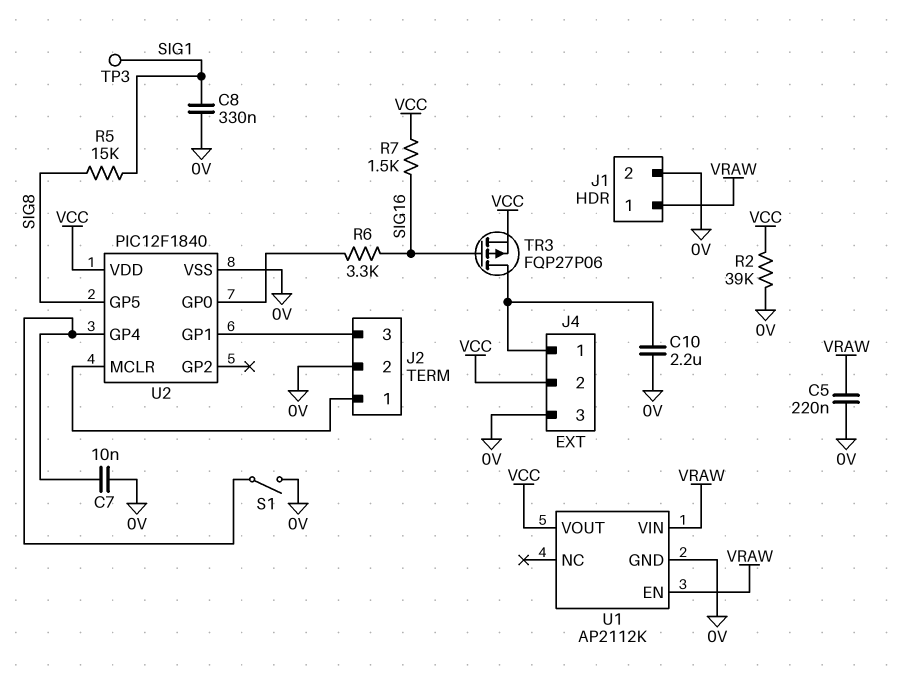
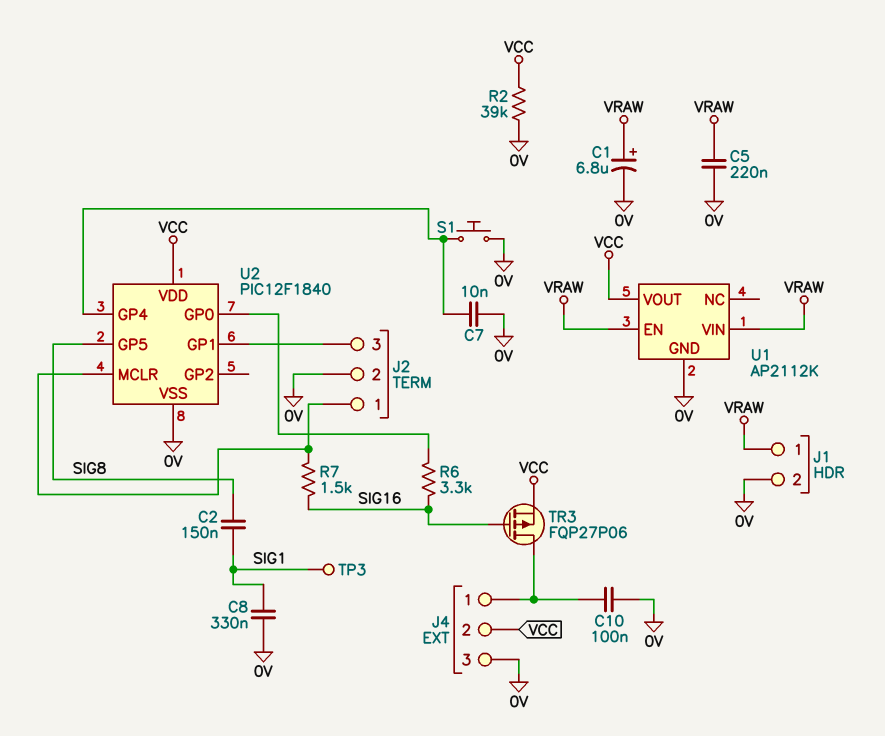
C1: none -> 6.8uF (plus VRAW, minus 0V)
C2: none -> 150nF (SIG1, SIG8)
C10: 2.2uF (0V, J4/1) -> 100nF (0V, J4/1)
R5: 15k (SIG1, SIG8) -> none
R7: 1.5k (SIG16, VCC) -> 1.5k (J2/1, SIG16)
S1: switch (0V, U2/GP4) -> button (0V, U2/GP4)

